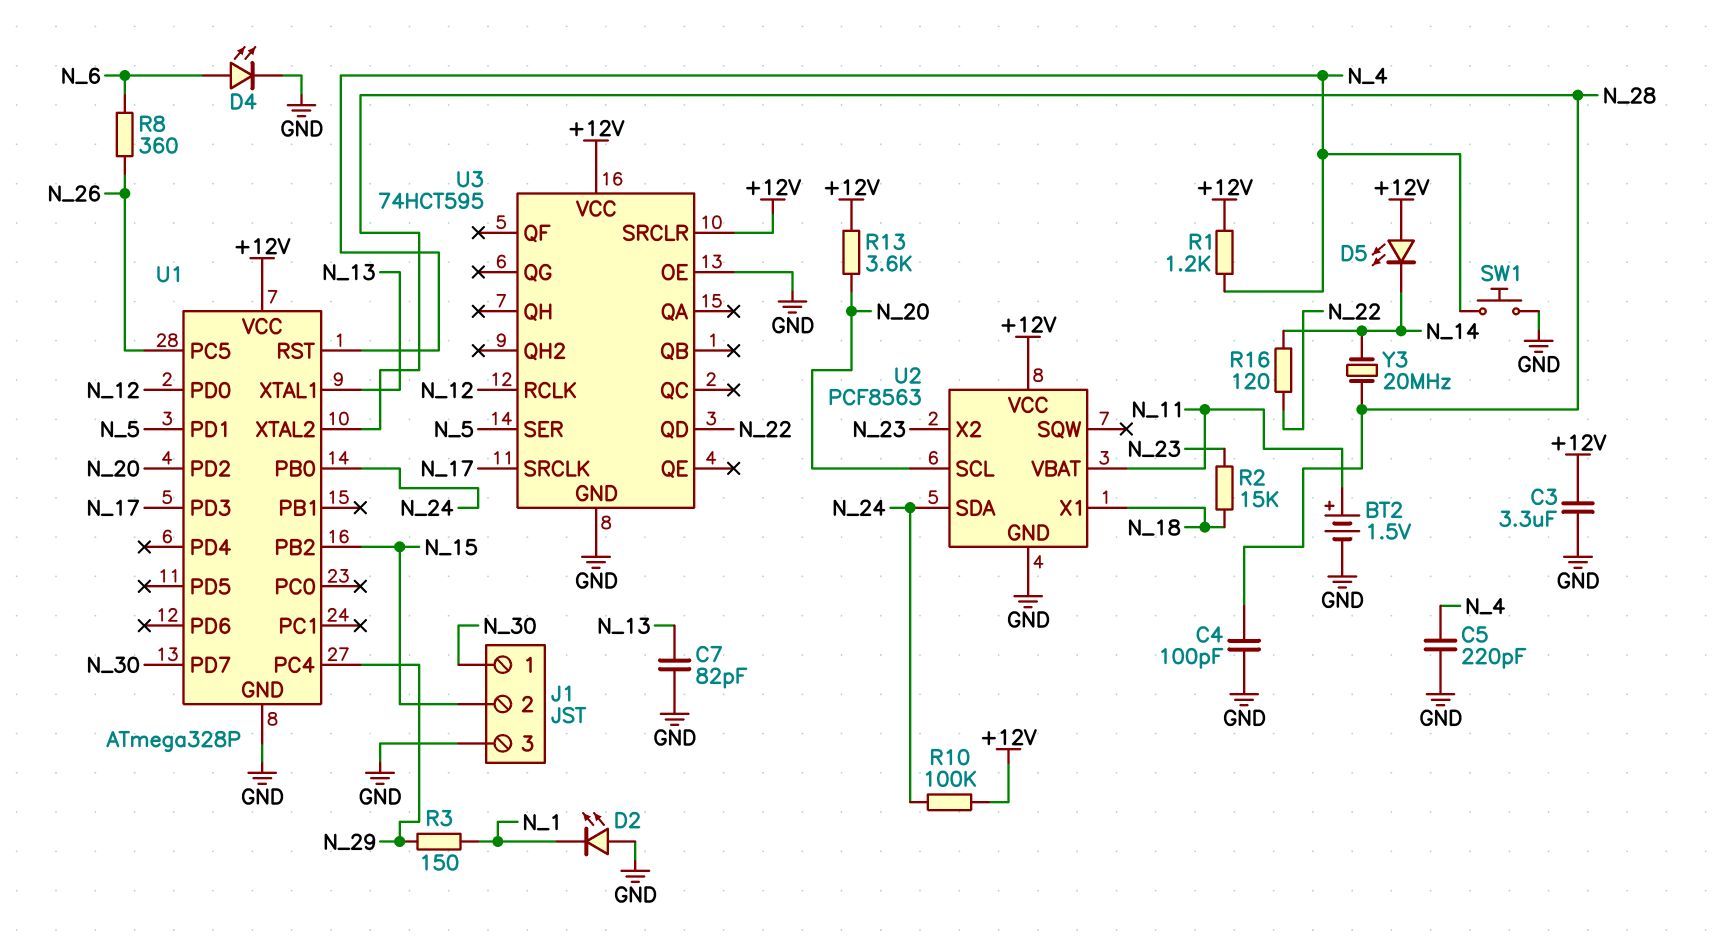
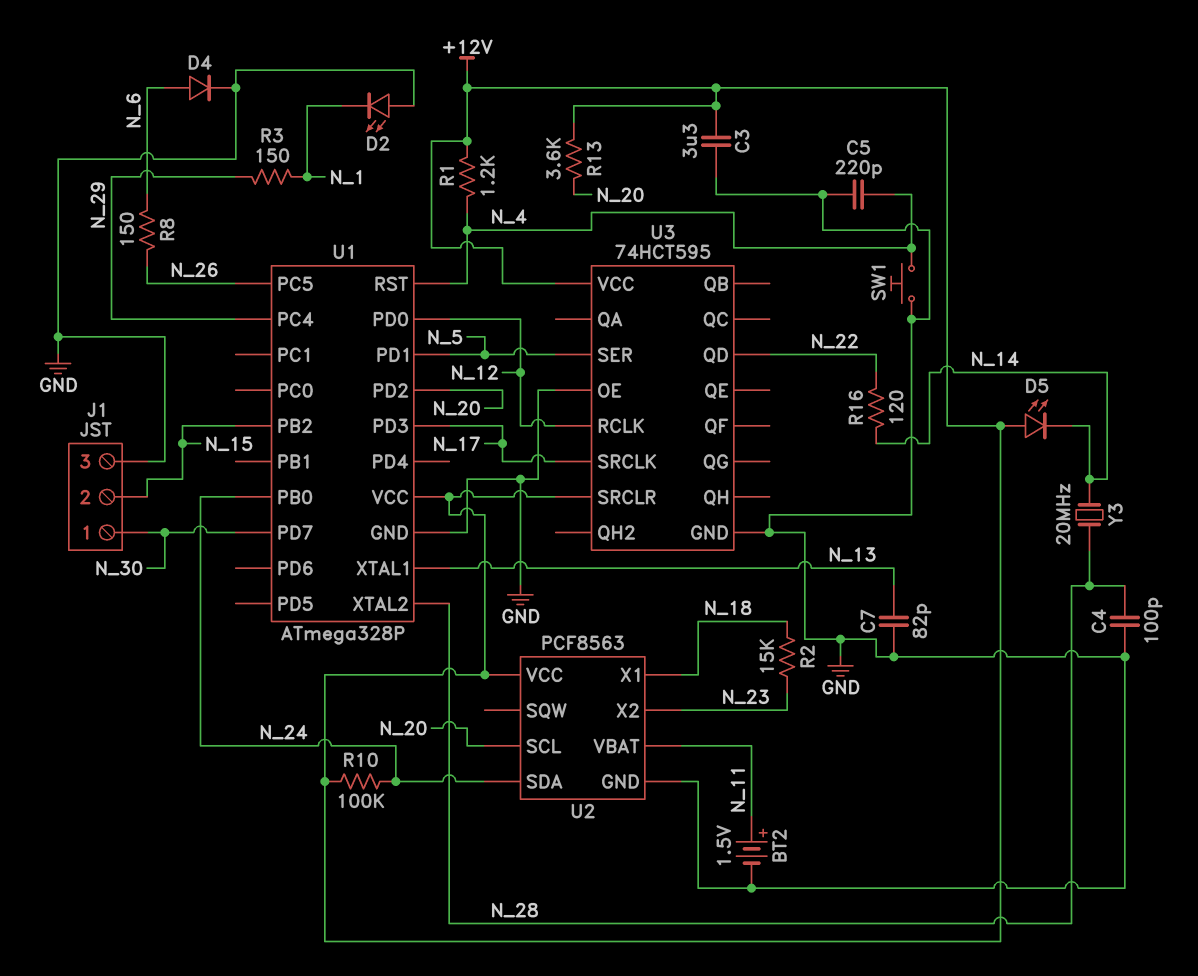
D4: LED (A N_6, K GND) -> diode (A N_6, K GND)
R8: 360 (N_6, N_26) -> 150 (N_6, N_26)

